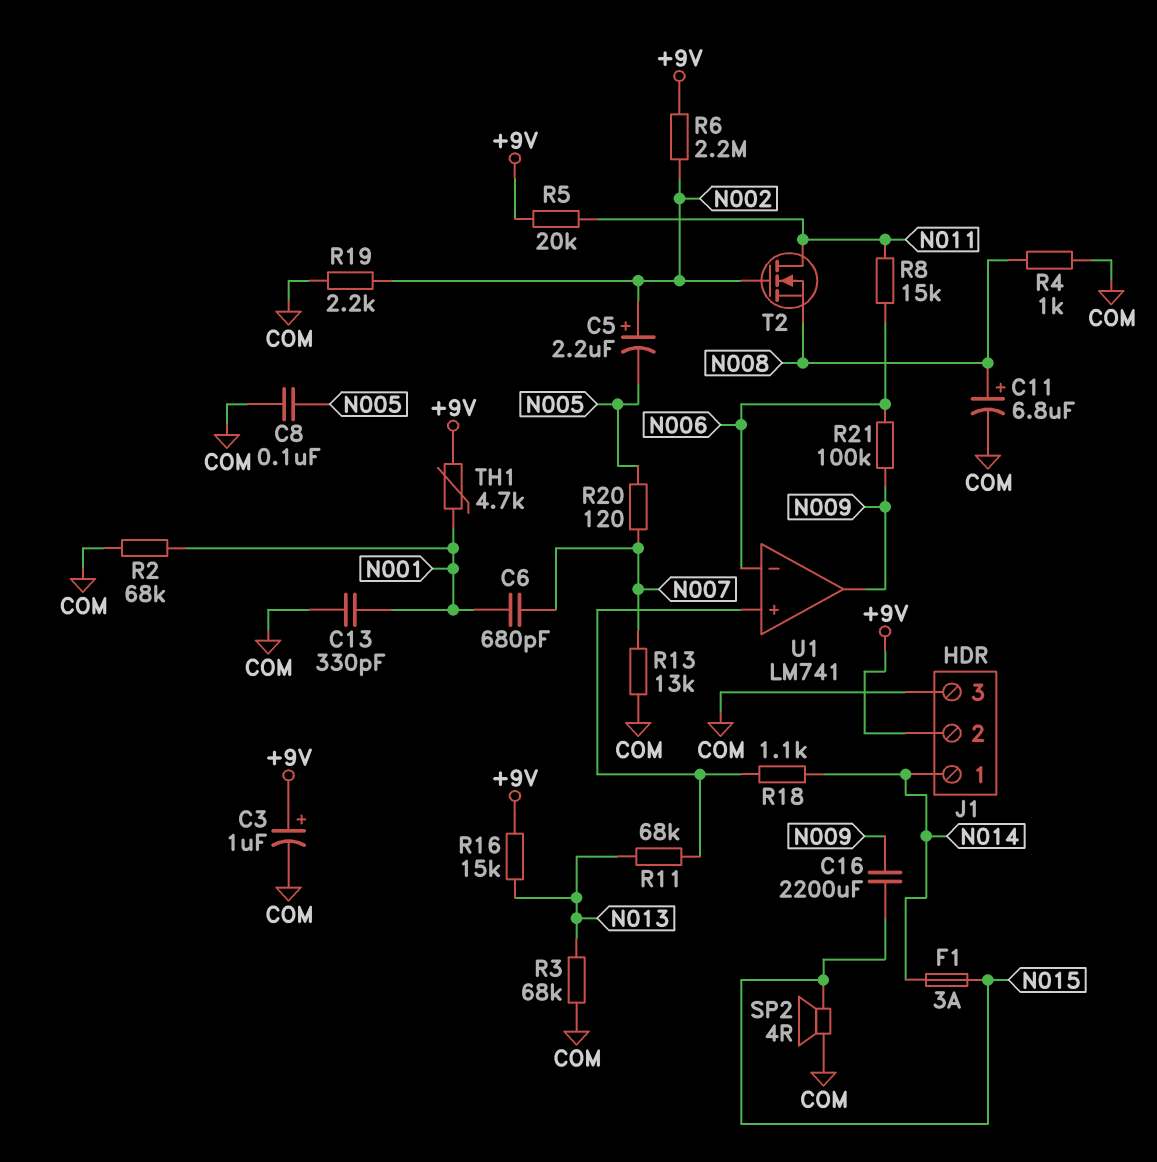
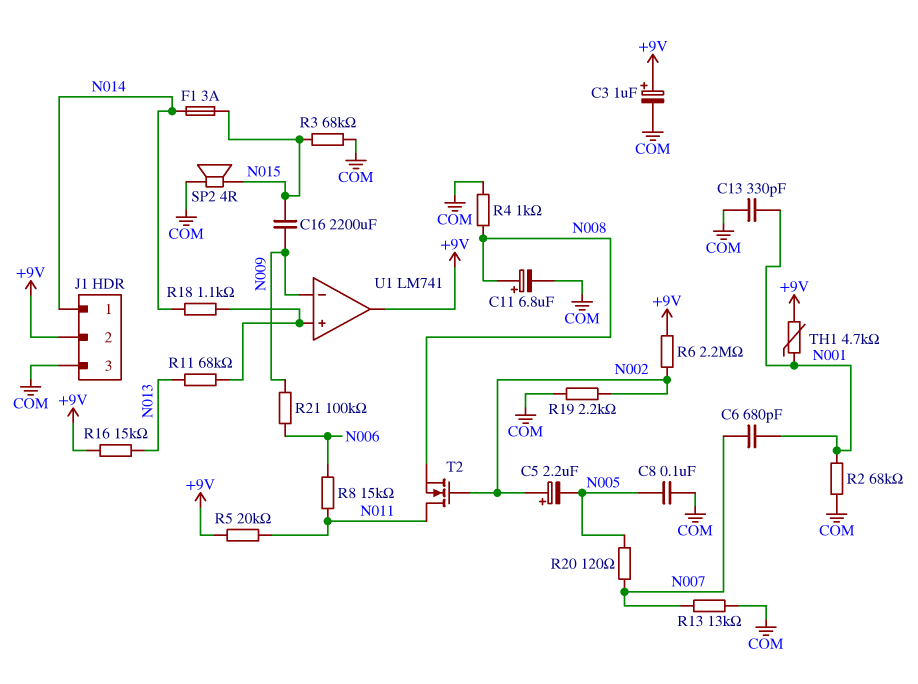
R3: 68k (COM, N013) -> 68k (COM, N015)
U1 pin in-: N006 -> N009
U1 pin out: N009 -> +9V

